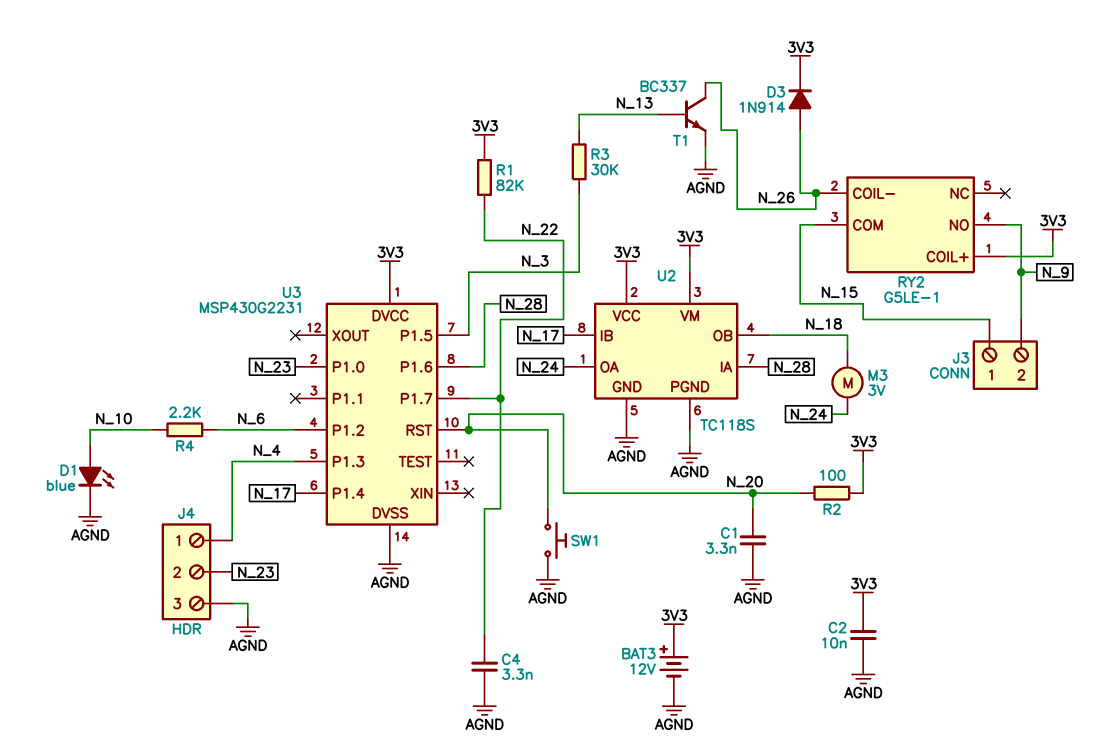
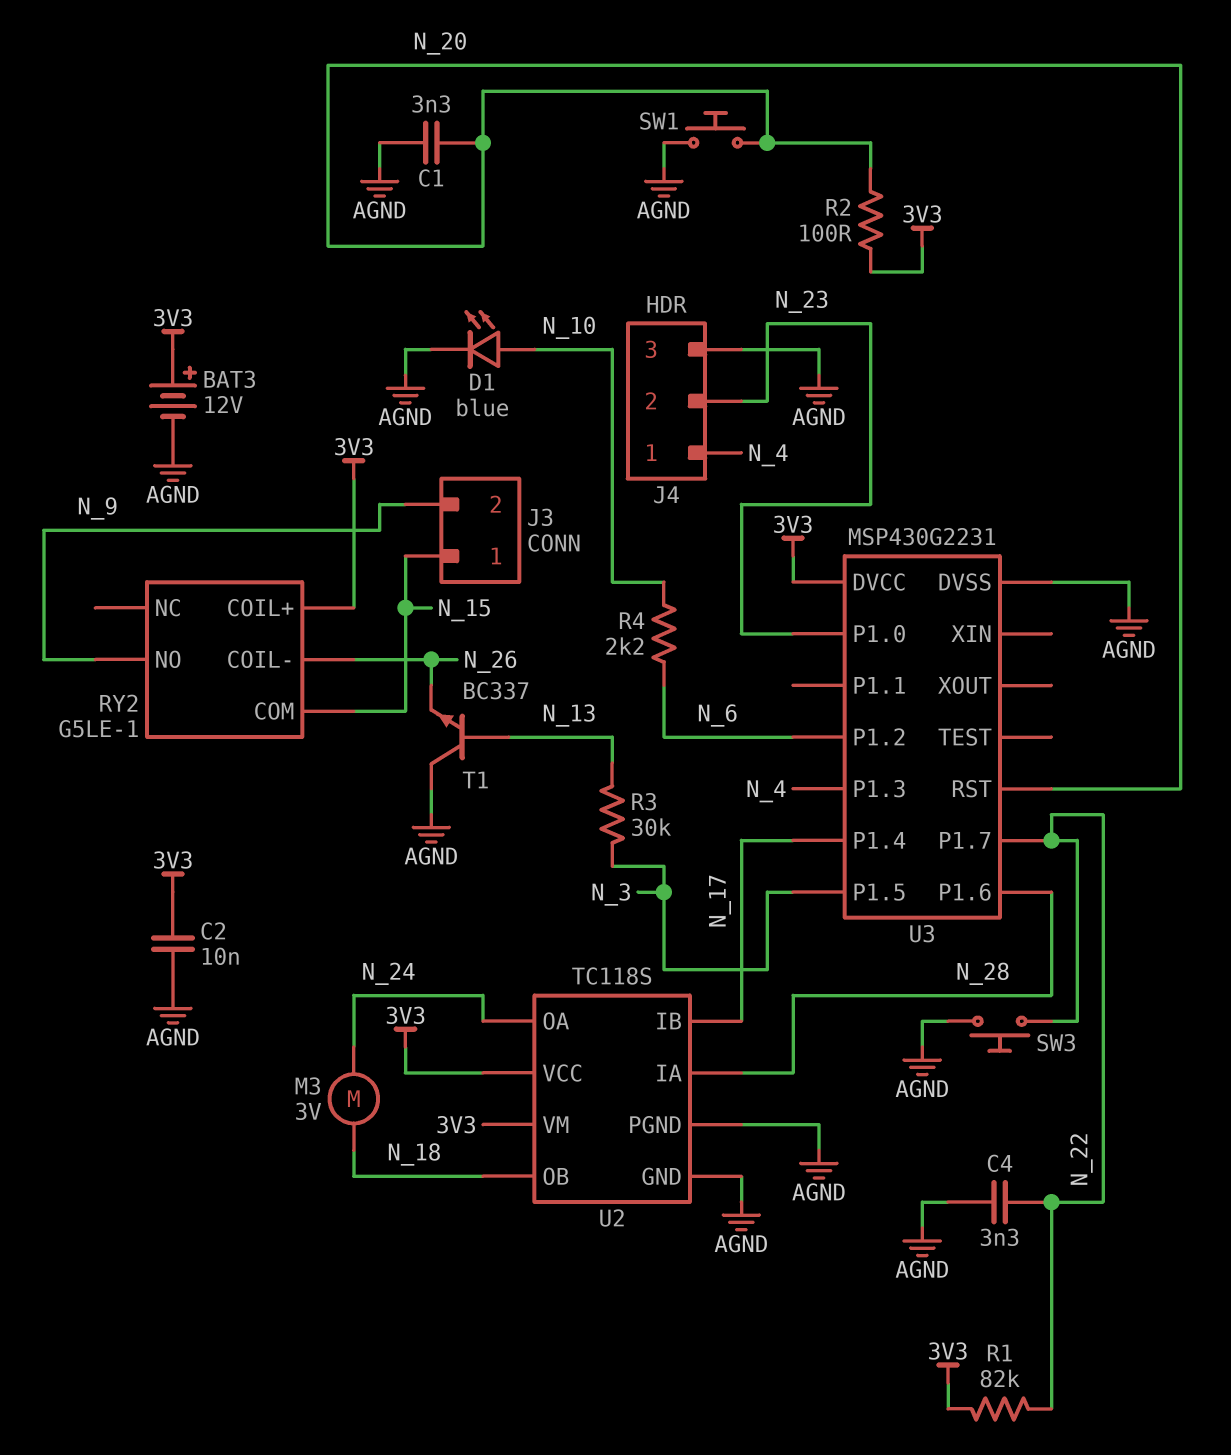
D3: diode 1N914 (A N_26, K 3V3) -> none
SW3: none -> button (AGND, N_22)
T1: NPN BC337 (B N_13, C N_26, E AGND) -> NPN BC337 (B N_13, C AGND, E N_26)

